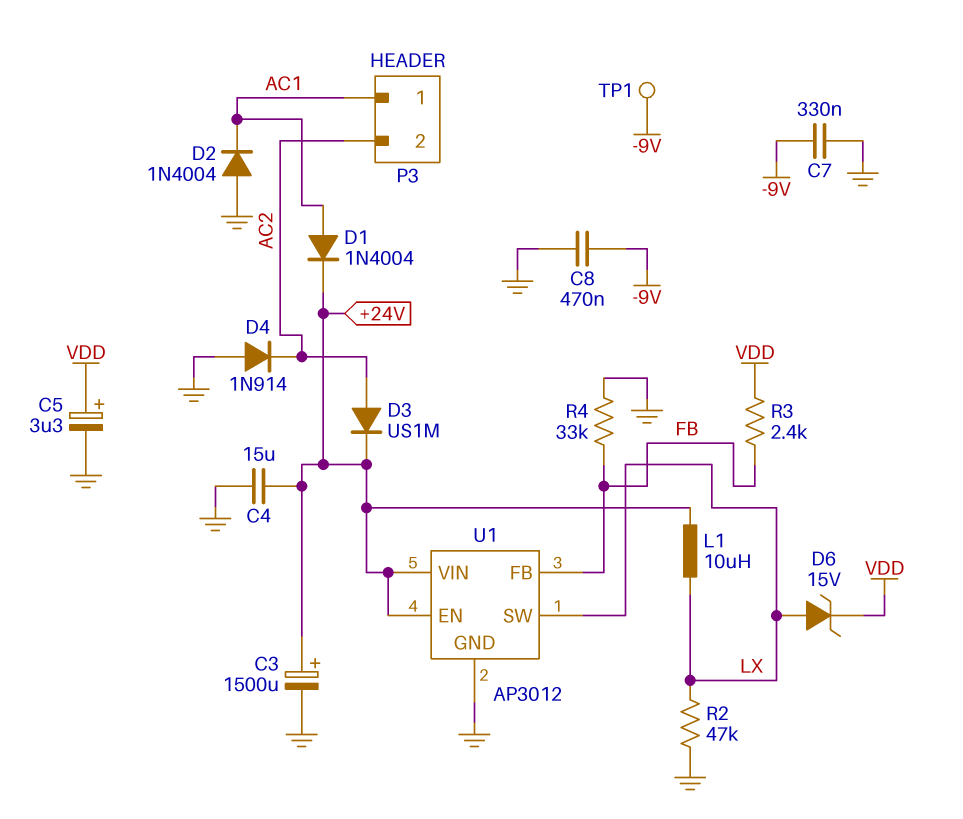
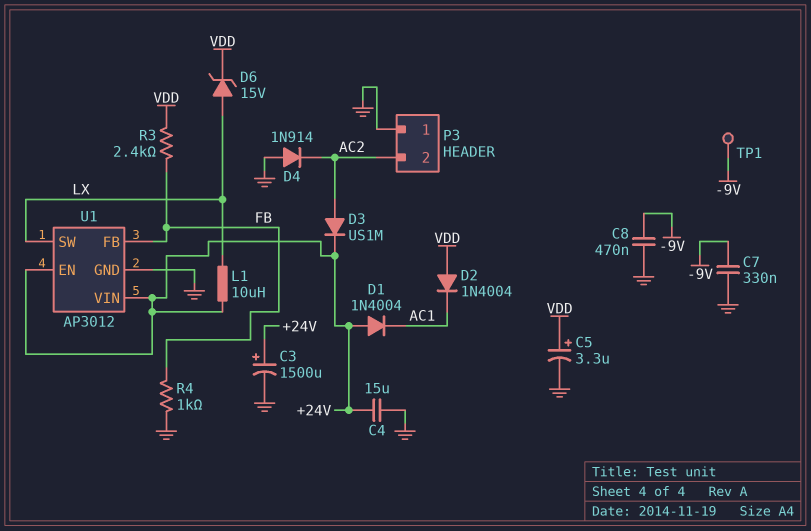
D1: diode 1N4004 (A AC1, K +24V) -> diode 1N4004 (A +24V, K AC1)
D2: diode 1N4004 (A GND, K AC1) -> diode 1N4004 (A VDD, K AC1)
P3 pin 1: AC1 -> GND
R2: 47k (GND, LX) -> none
R4: 33k (FB, GND) -> 1k (FB, GND)

